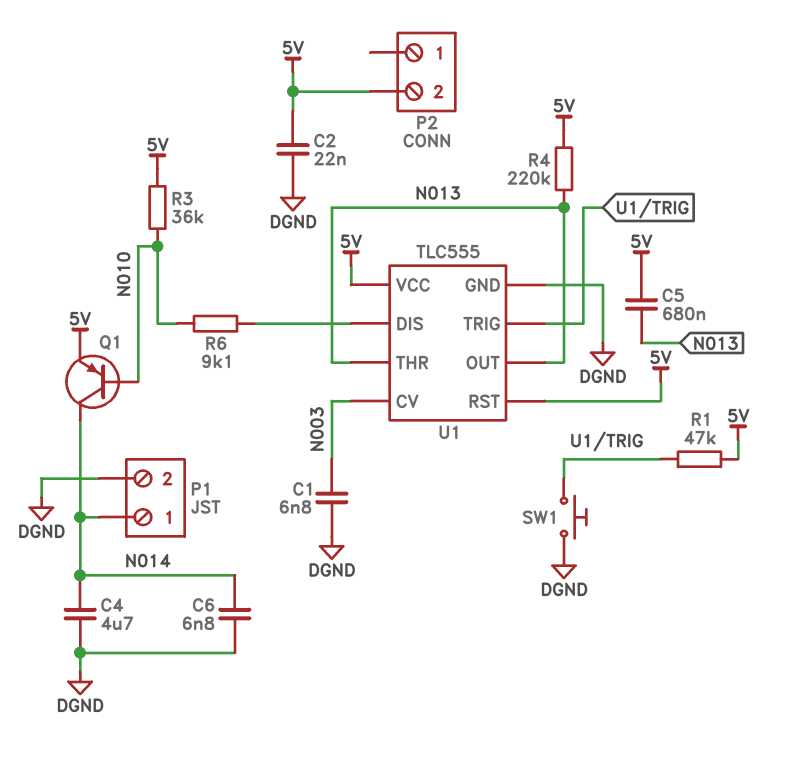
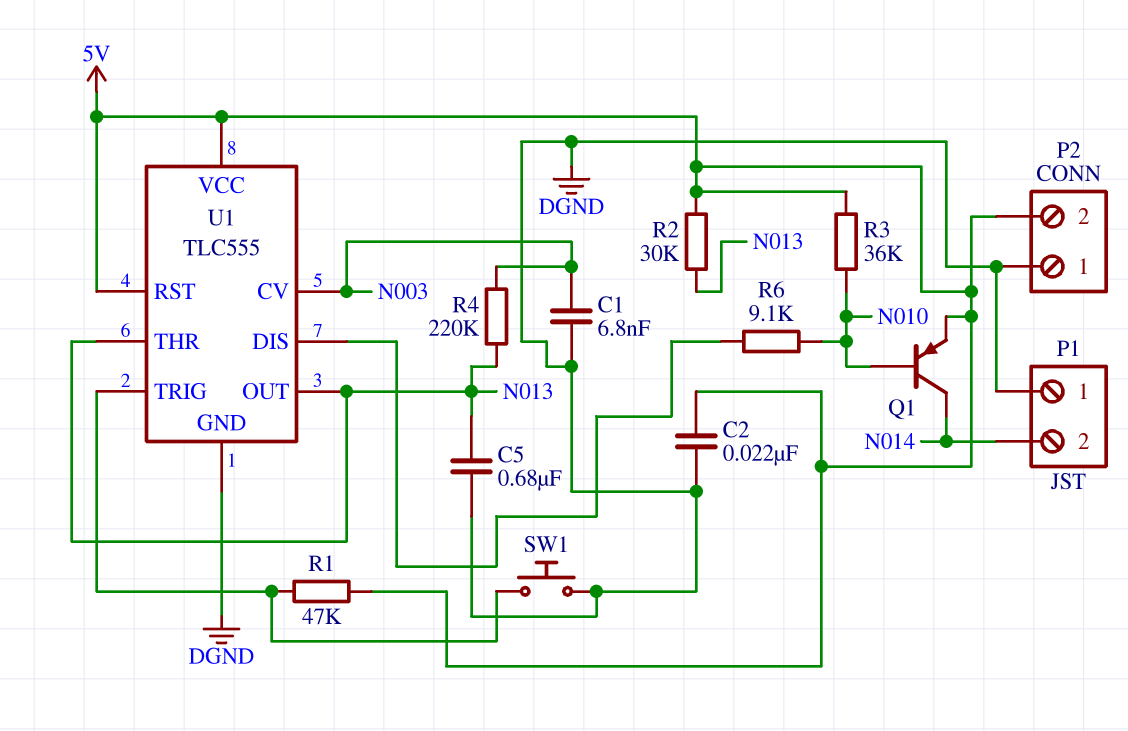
C4: 4.7uF (DGND, N014) -> none
C5: 680nF (5V, N013) -> 680nF (DGND, N013)
C6: 6.8nF (DGND, N014) -> none
P1 pin 1: N014 -> DGND
P1 pin 2: DGND -> N014
P2 pin 1: none -> DGND
R2: none -> 30k (5V, N013)
R4: 220k (5V, N013) -> 220k (N003, N013)

